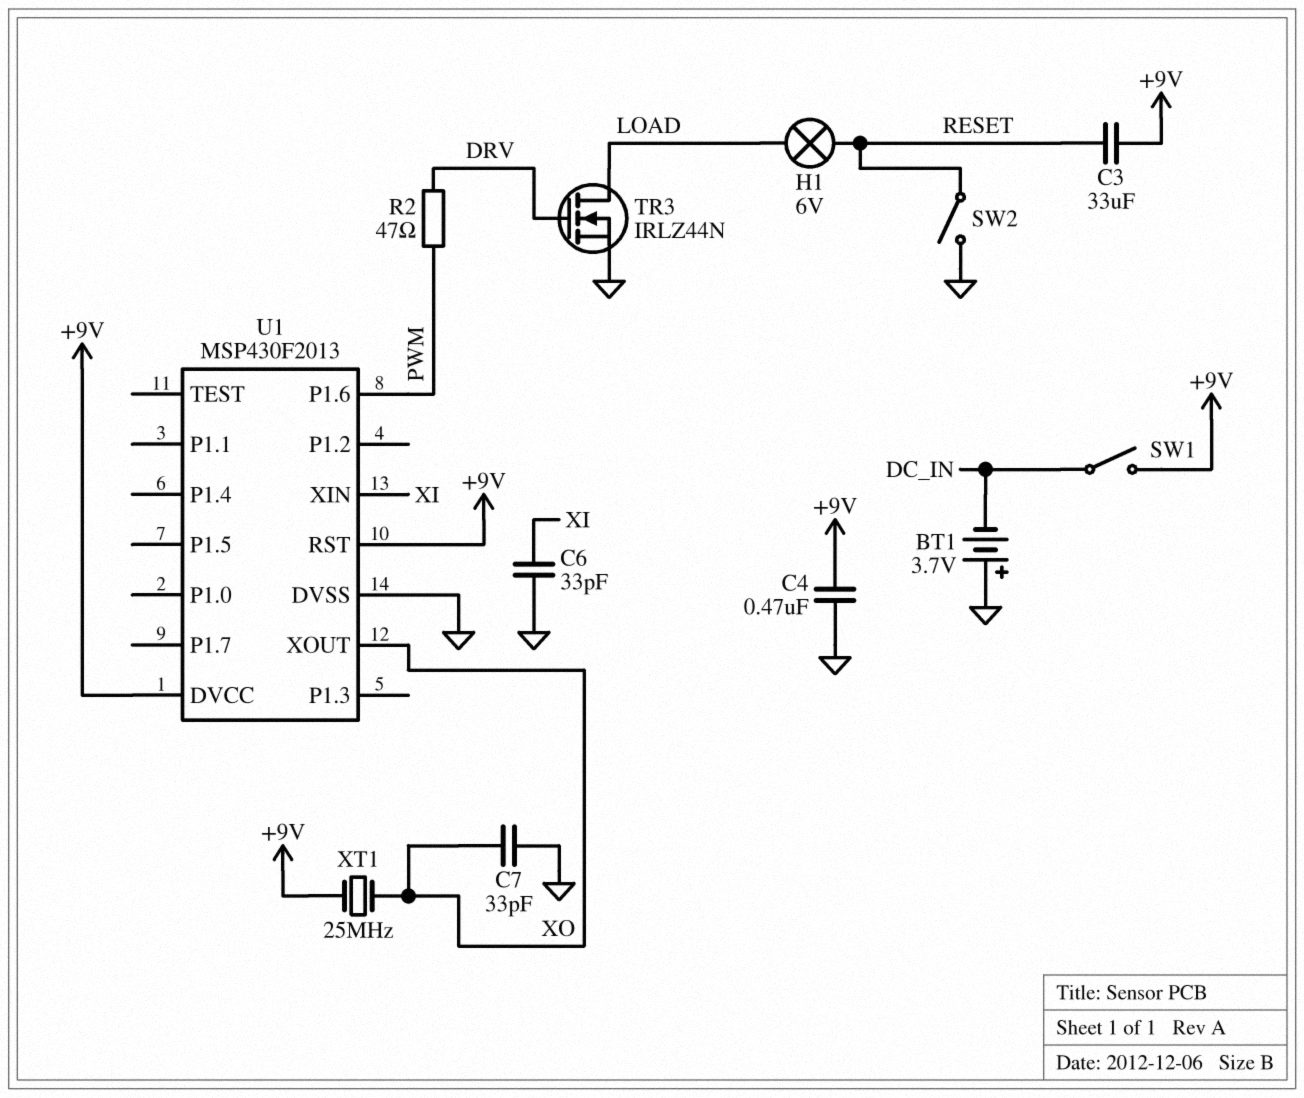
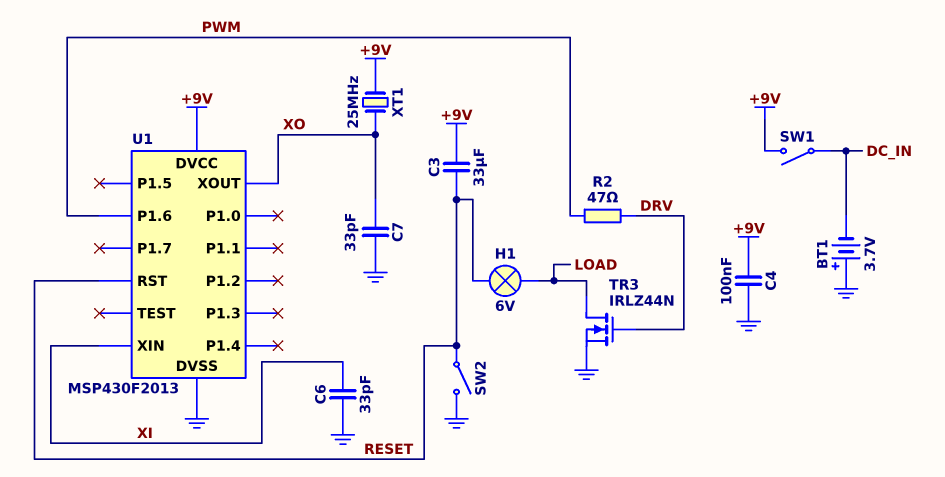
C4: 470nF (+9V, GND) -> 100nF (+9V, GND)
U1 pin RST: +9V -> RESET

